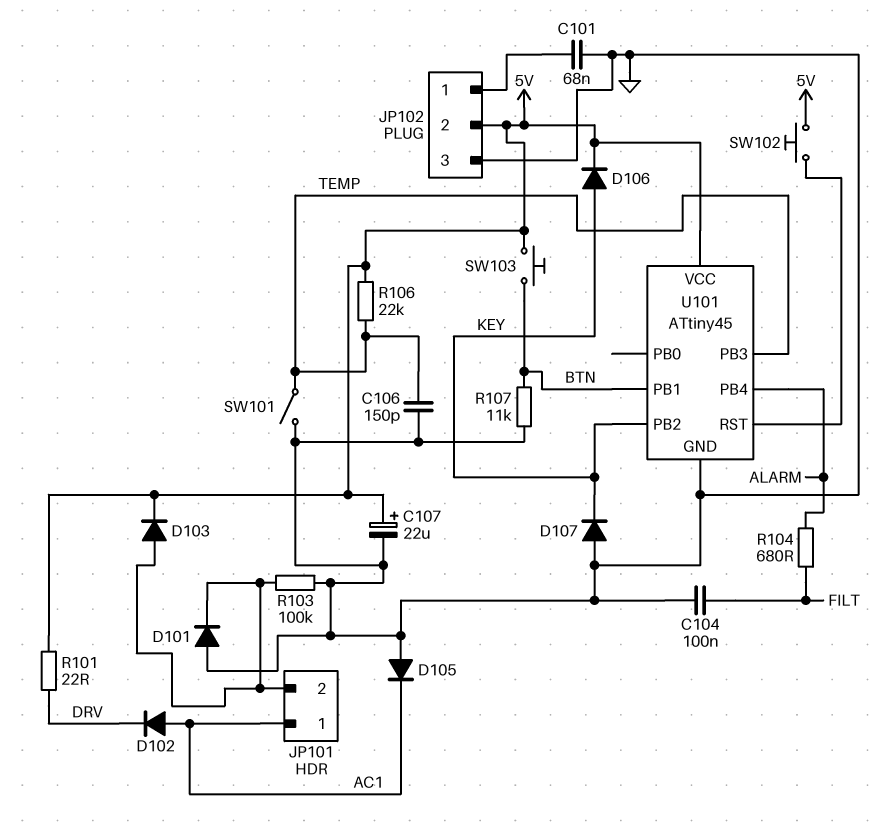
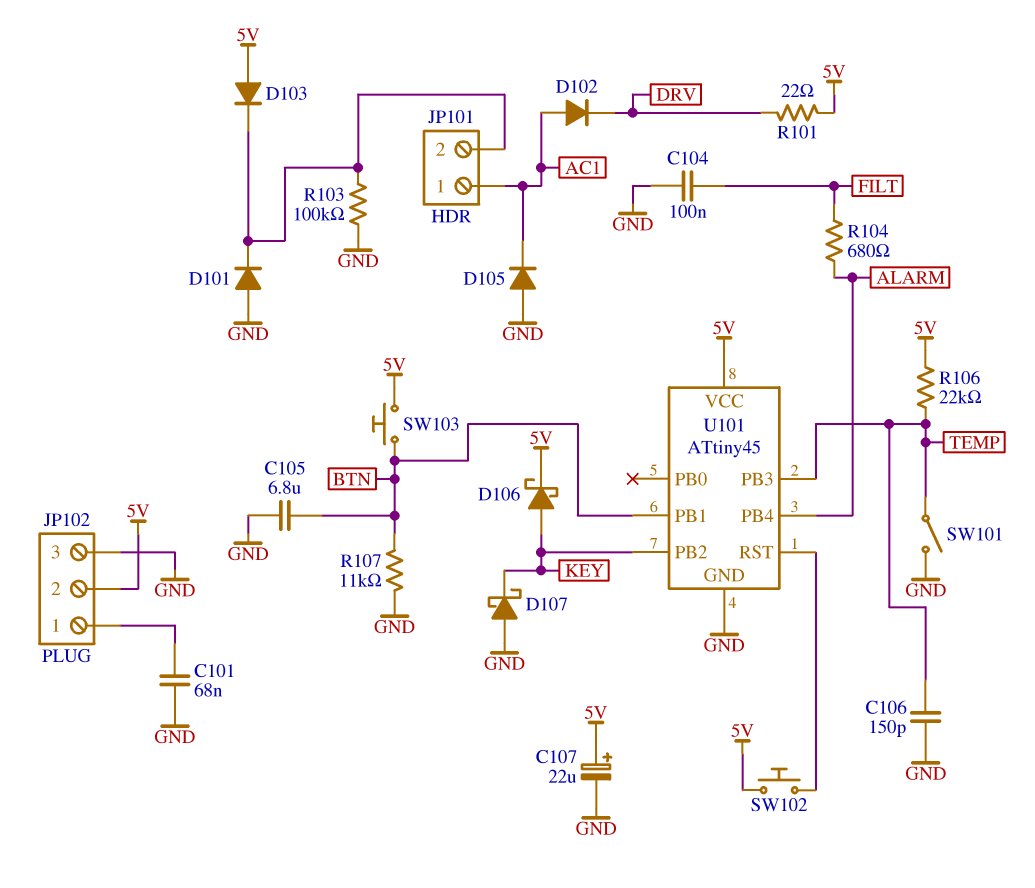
C105: none -> 6.8uF (BTN, GND)
D103: diode (A JP101/2, K 5V) -> diode (A 5V, K JP101/2)
D106: diode (A KEY, K 5V) -> schottky (A KEY, K 5V)
D107: diode (A GND, K KEY) -> schottky (A GND, K KEY)

